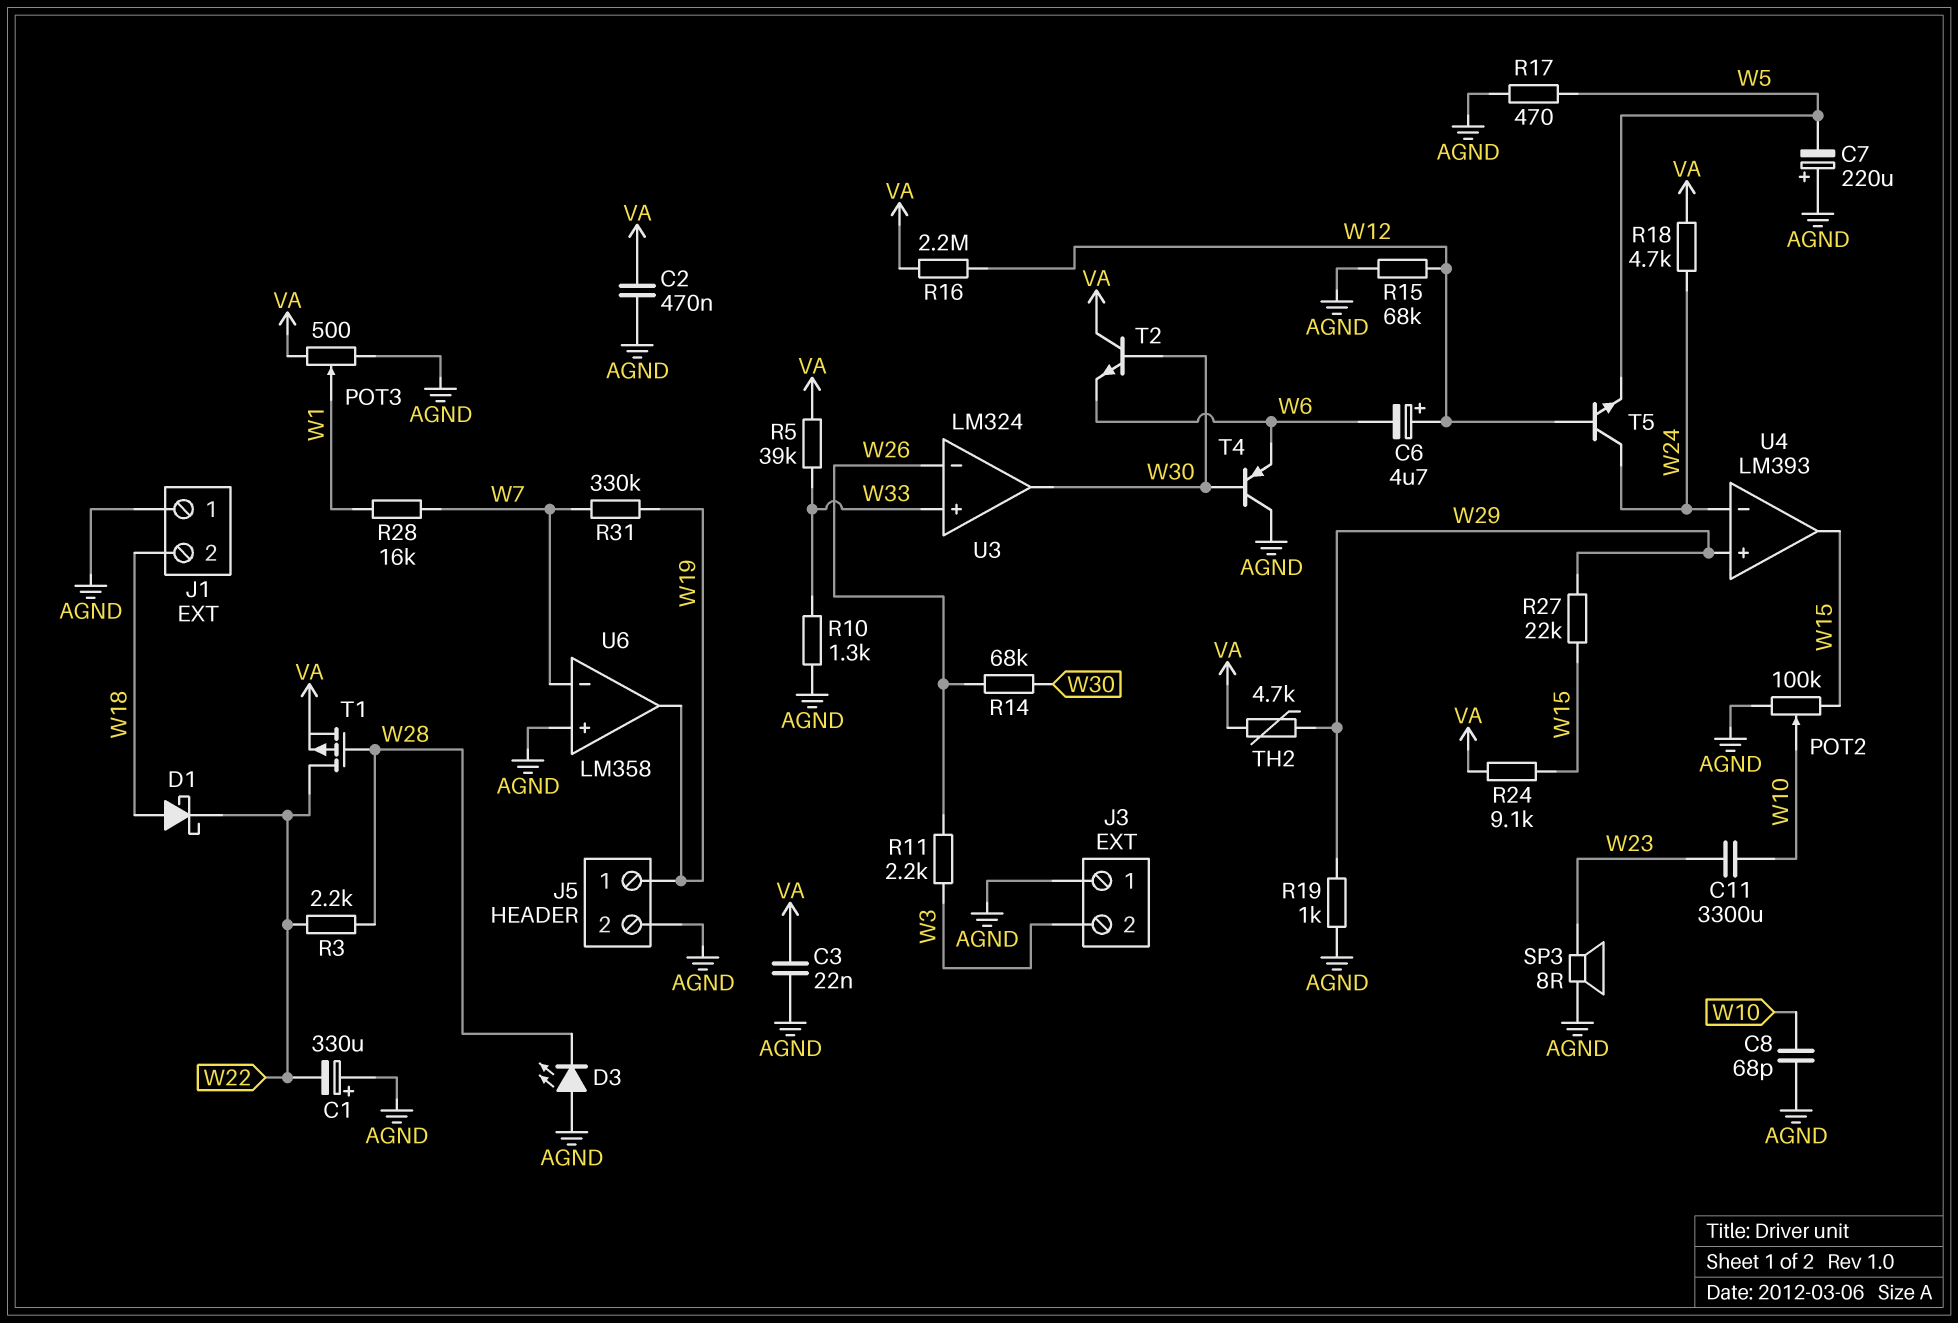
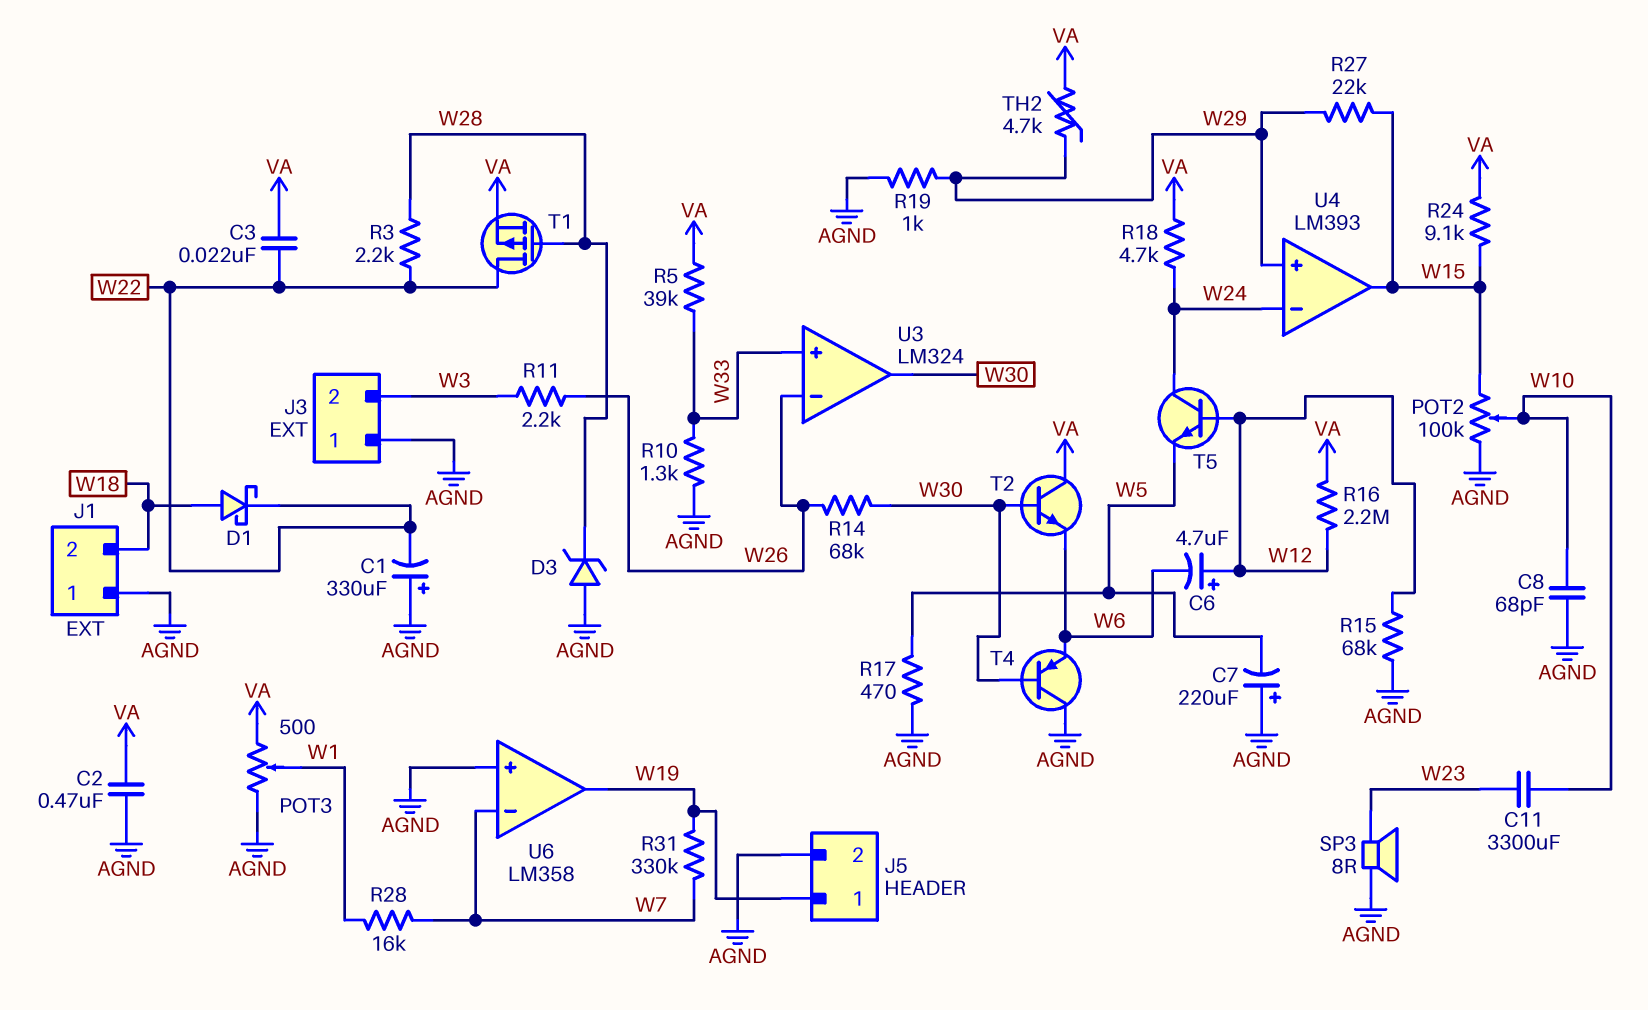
C3: 22nF (AGND, VA) -> 22nF (VA, W22)
D3: LED (A AGND, K W28) -> zener (A AGND, K W28)

